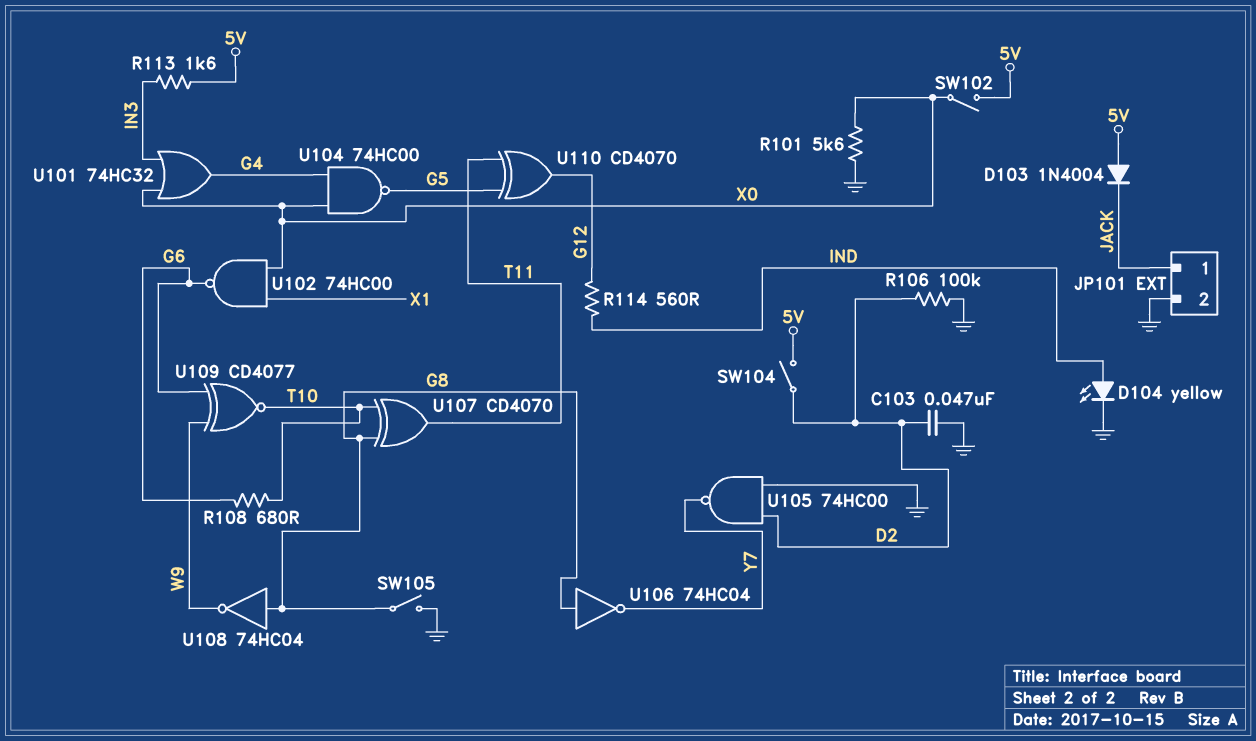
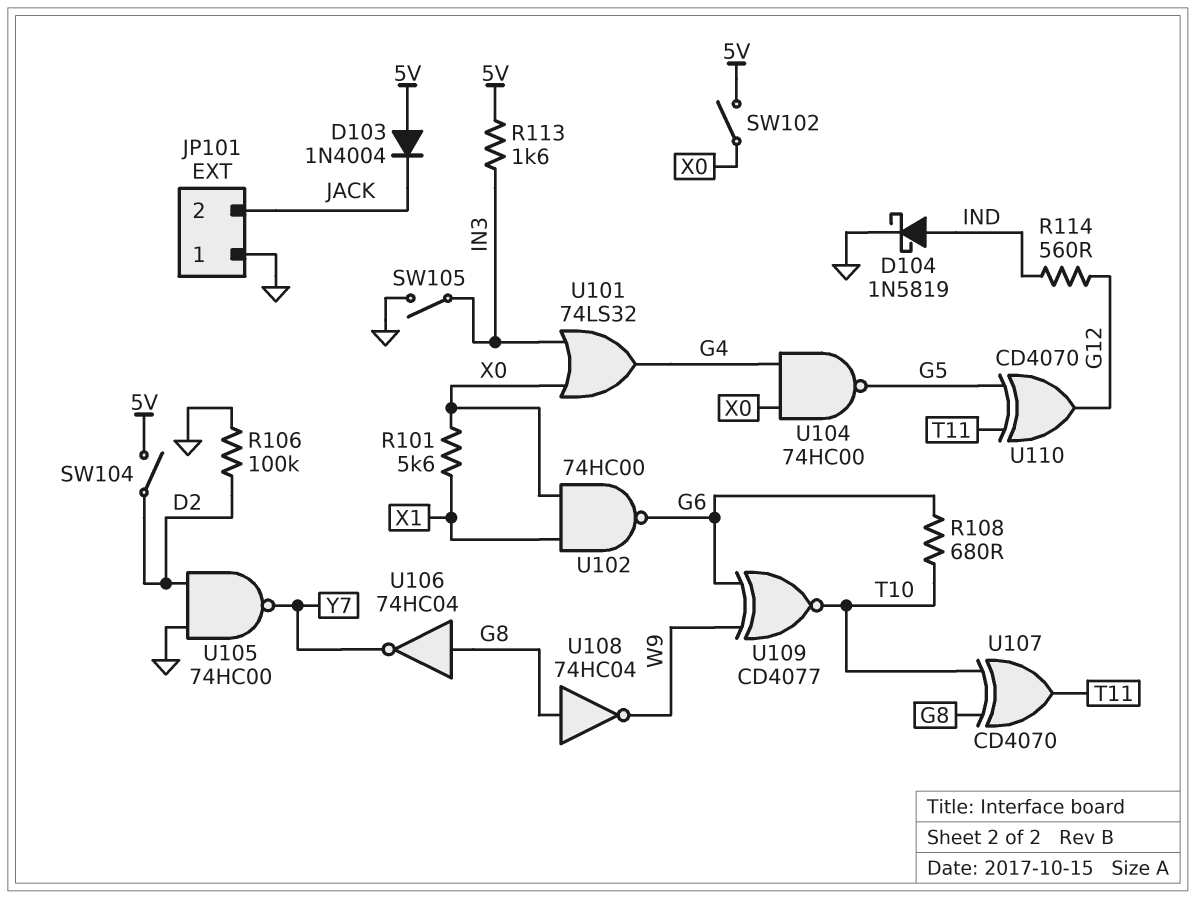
C103: 47nF (D2, GND) -> none
D104: LED yellow (A IND, K GND) -> schottky 1N5819 (A IND, K GND)
JP101 pin 1: JACK -> GND
JP101 pin 2: GND -> JACK
R101: 5.6k (GND, X0) -> 5.6k (X0, X1)
SW105: switch (G8, GND) -> switch (GND, IN3)
U101: OR 74HC32 (in IN3, in X0, out G4) -> OR 74LS32 (in IN3, in X0, out G4)

